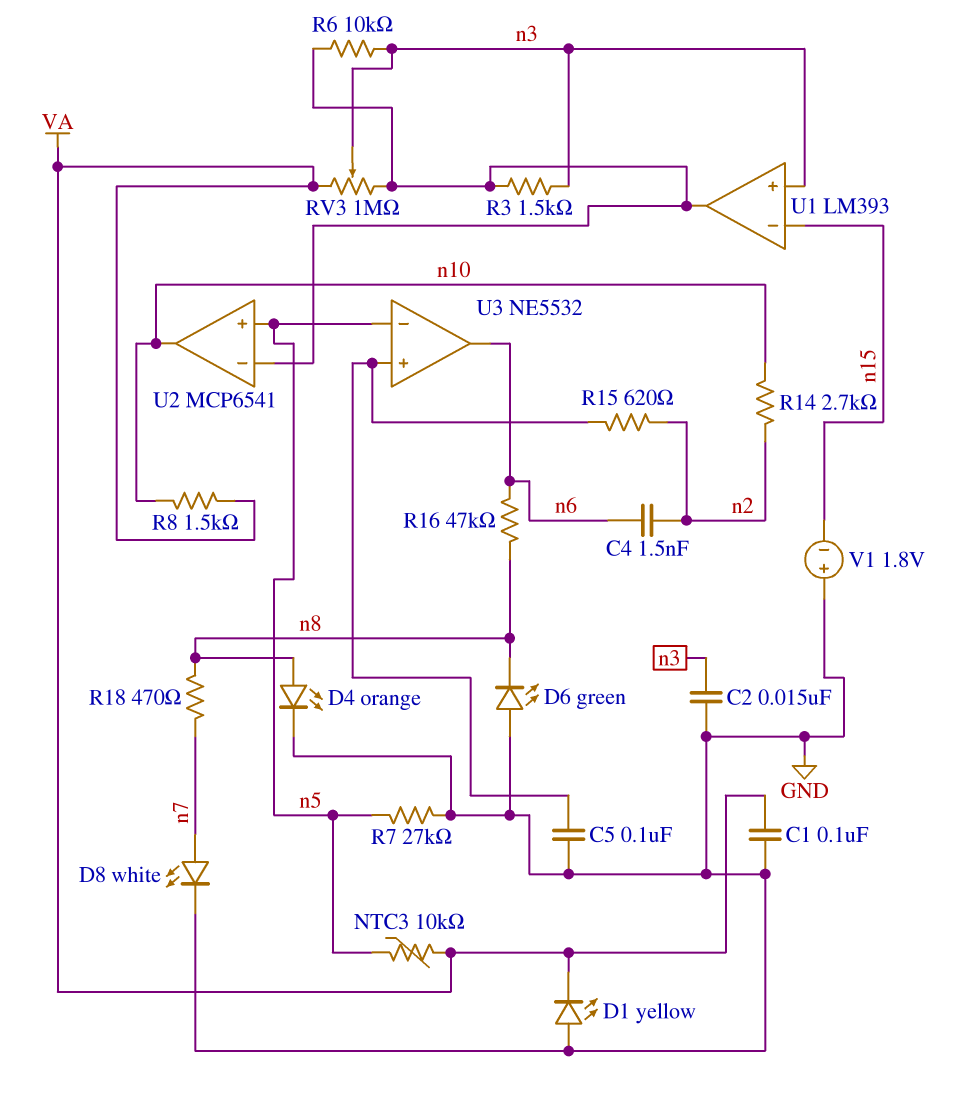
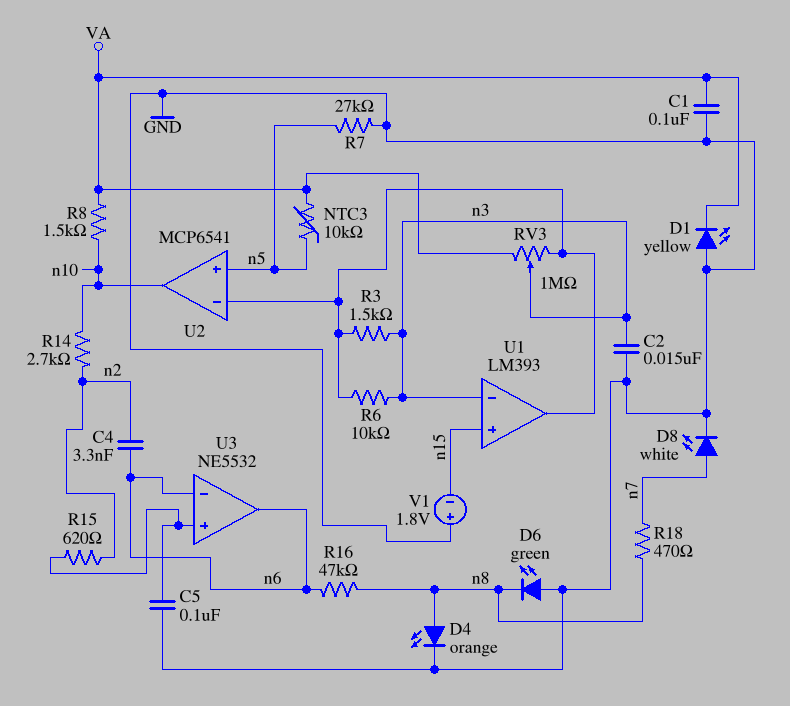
C4: 1.5nF (n2, n6) -> 3.3nF (n2, n6)
U1 pin in+: n3 -> n15
U1 pin in-: n15 -> n3
U3 pin in-: n5 -> n6

